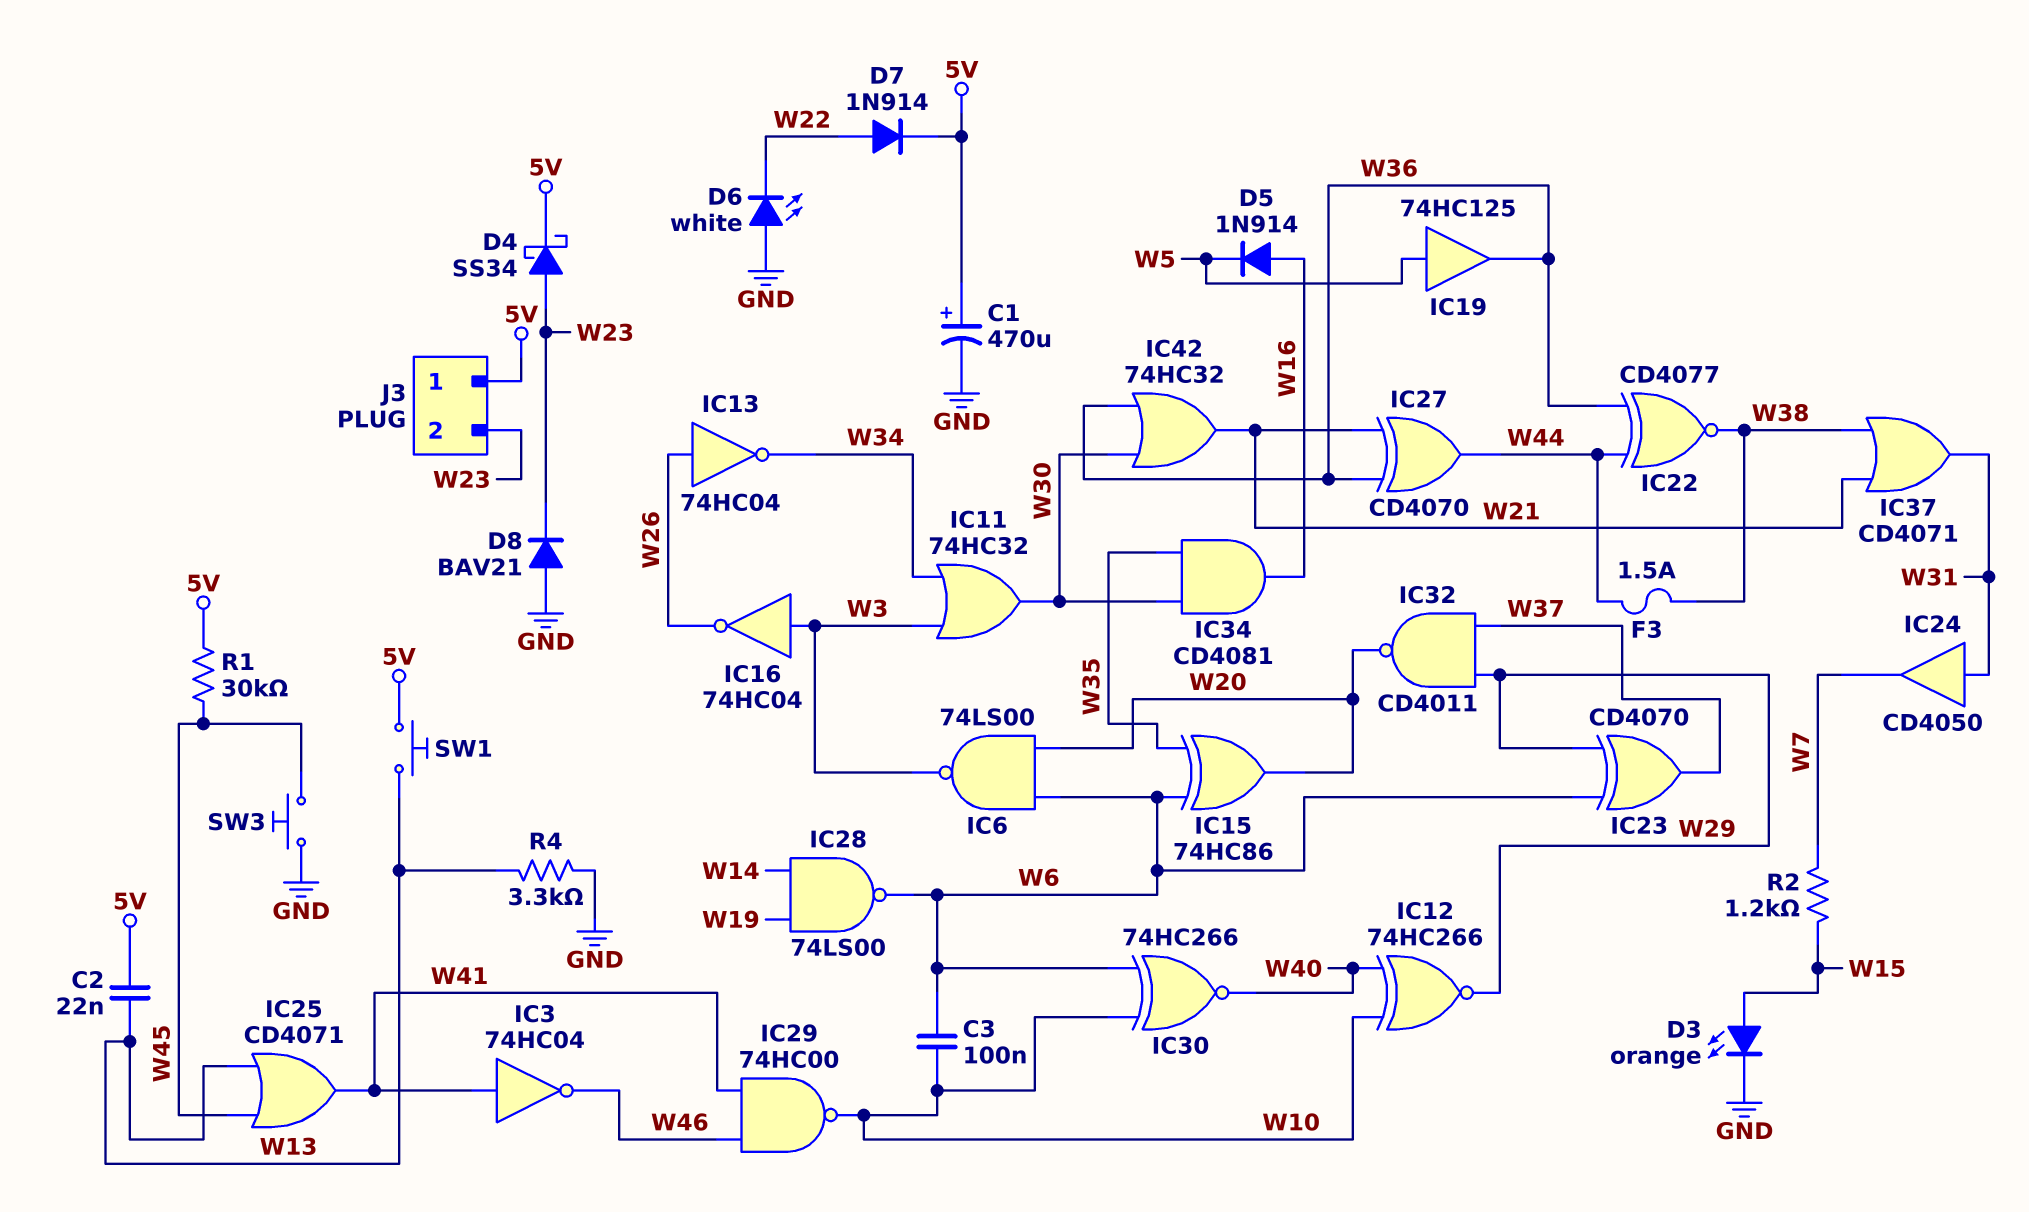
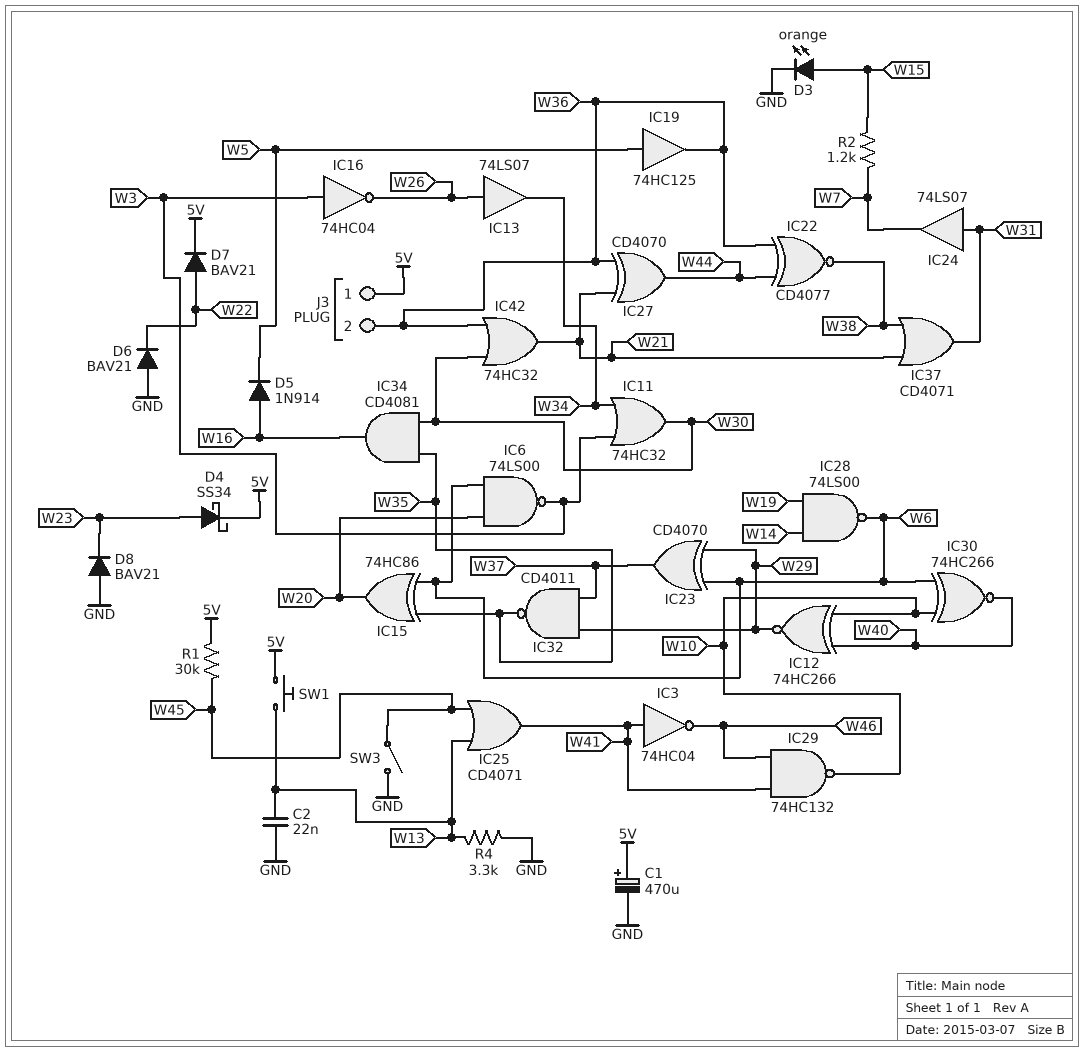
C2: 22nF (5V, W13) -> 22nF (GND, W13)
C3: 100nF (W6, W10) -> none
D6: LED white (A GND, K W22) -> diode BAV21 (A GND, K W22)
D7: diode 1N914 (A W22, K 5V) -> diode BAV21 (A W22, K 5V)
F3: 1.5A (W38, W44) -> none
IC13: NOT 74HC04 (in W26, out W34) -> buffer 74LS07 (in W26, out W34)
IC24: buffer CD4050 (in W31, out W7) -> buffer 74LS07 (in W31, out W7)
IC29: NAND 74HC00 (in W41, in W46, out W10) -> NAND 74HC132 (in W41, in W46, out W10)
IC32: NAND CD4011 (in W29, in W37, out W20) -> NAND CD4011 (in W29, in W37, out W35)
J3 pin 2: W23 -> W36
SW3: button (GND, W45) -> switch (GND, W45)

